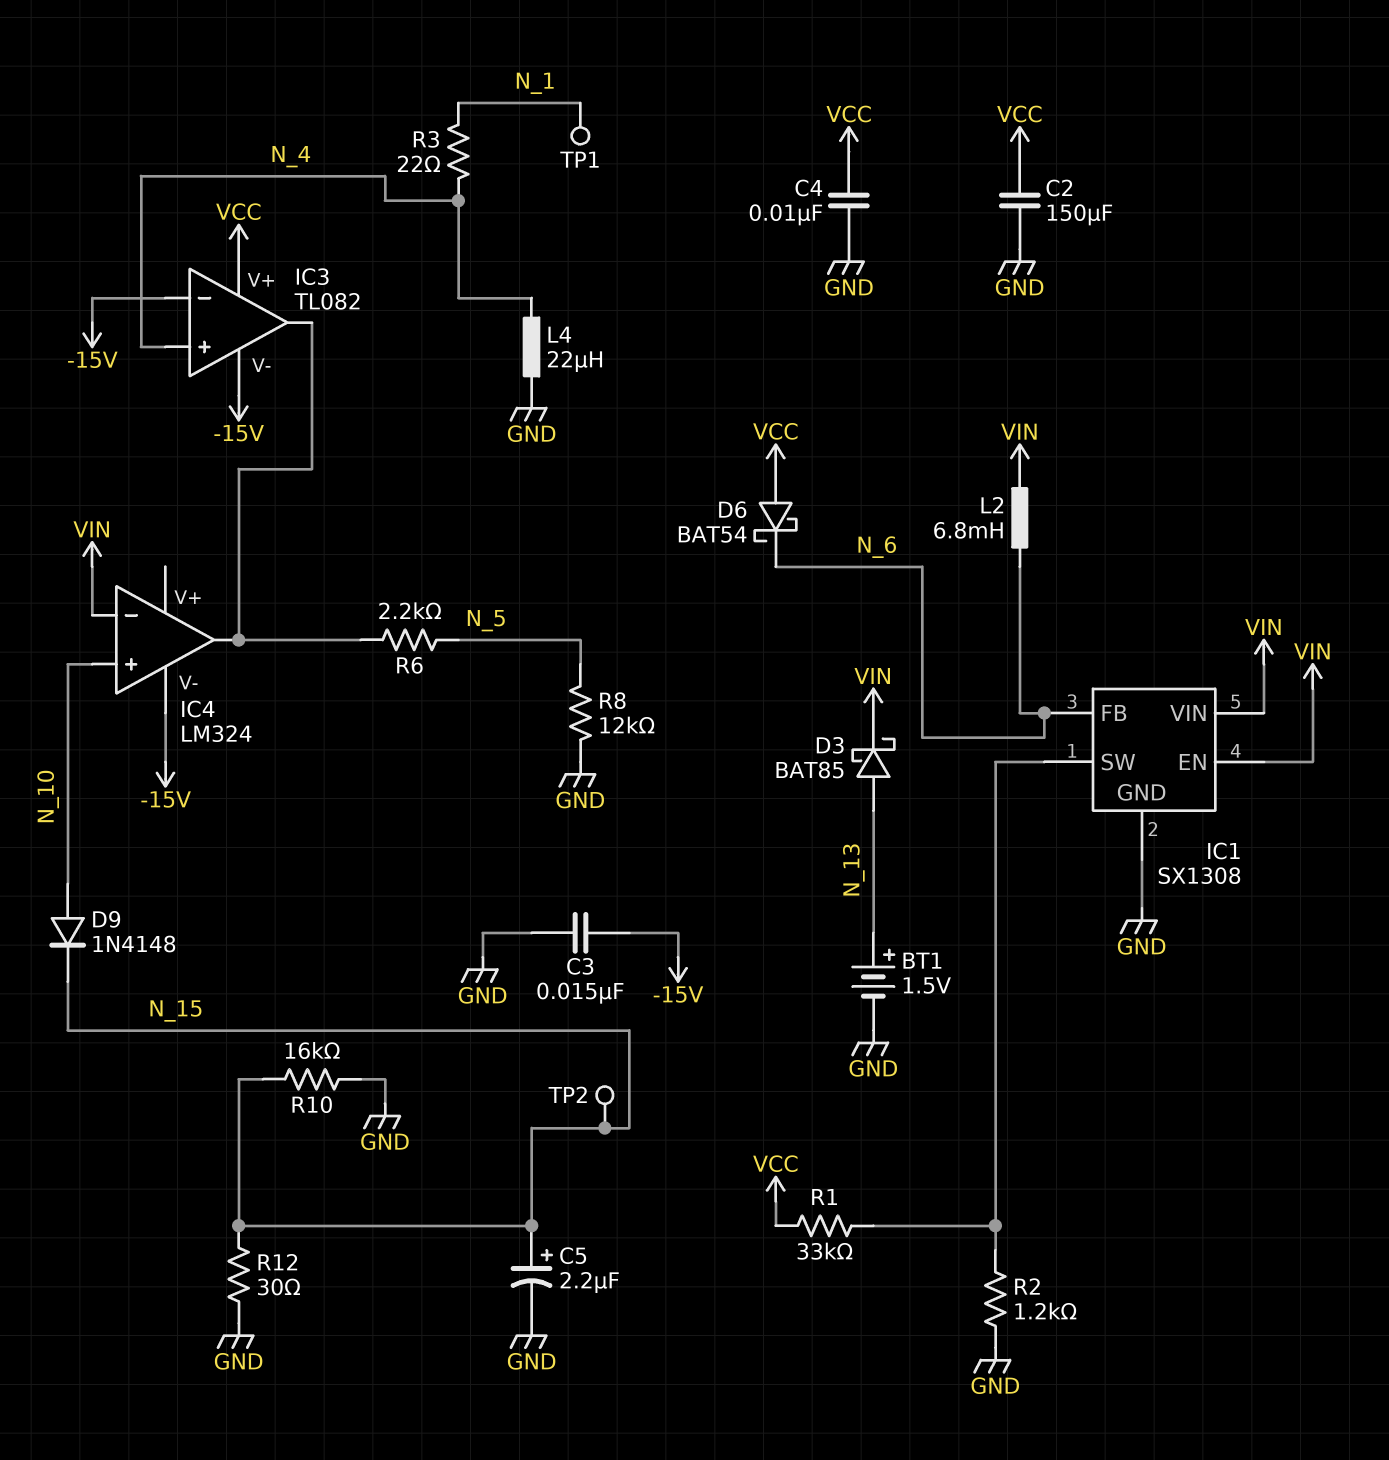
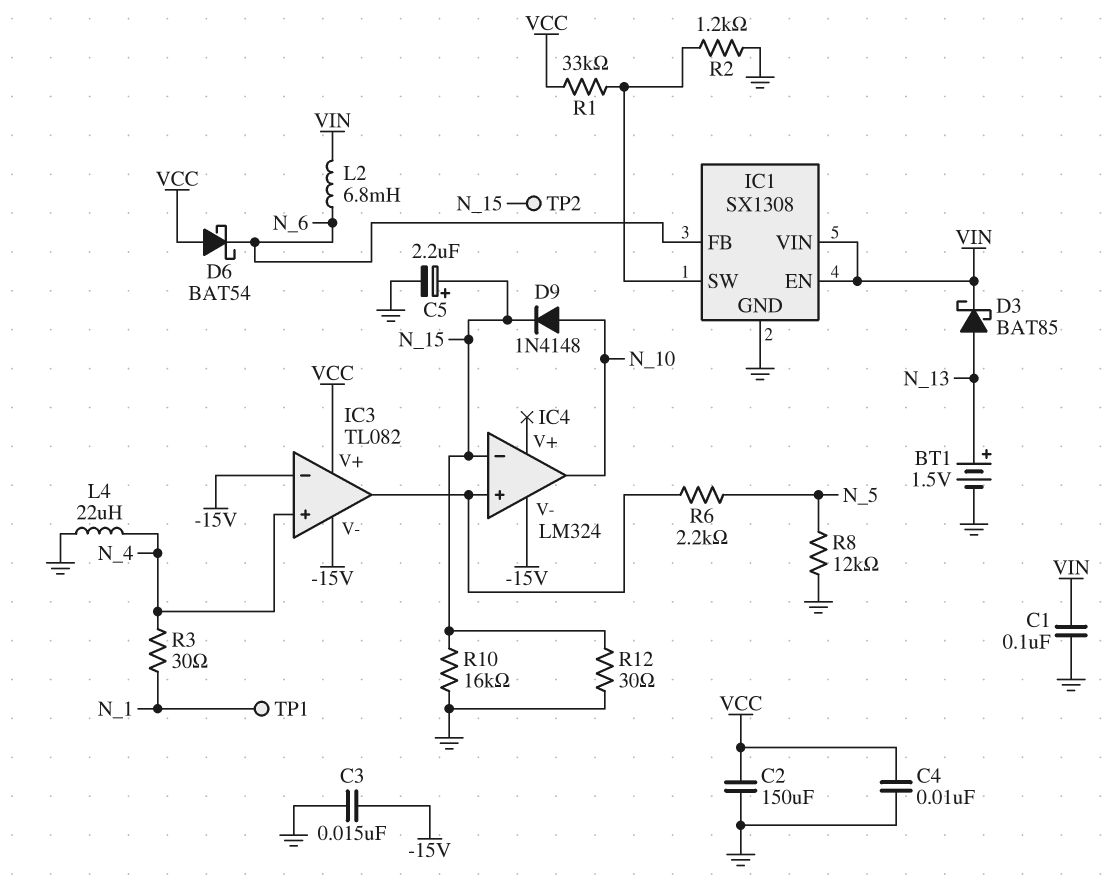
C1: none -> 100nF (GND, VIN)
IC4 pin in+: N_10 -> IC3/out
IC4 pin in-: VIN -> N_15
IC4 pin out: IC3/out -> N_10
R3: 22 (N_1, N_4) -> 30 (N_1, N_4)

